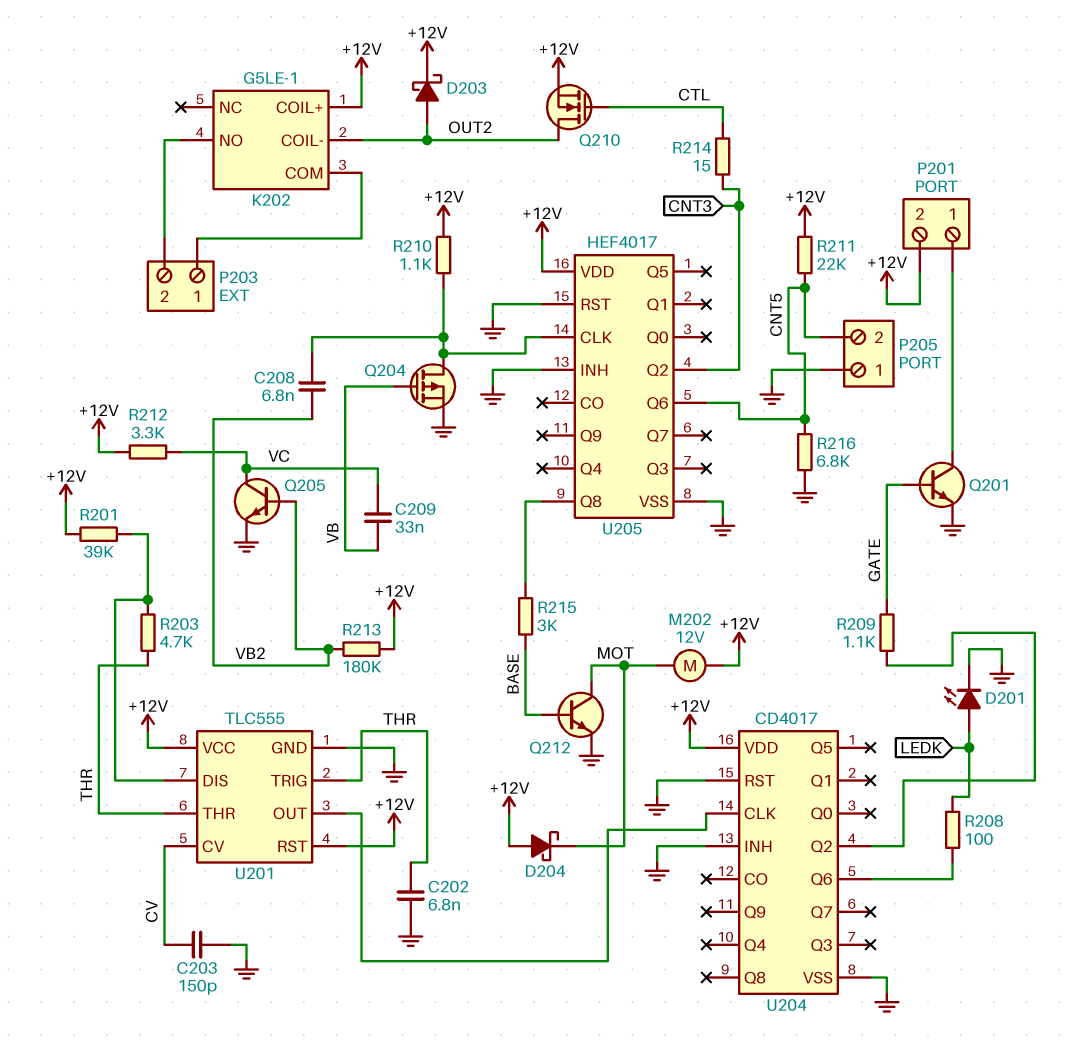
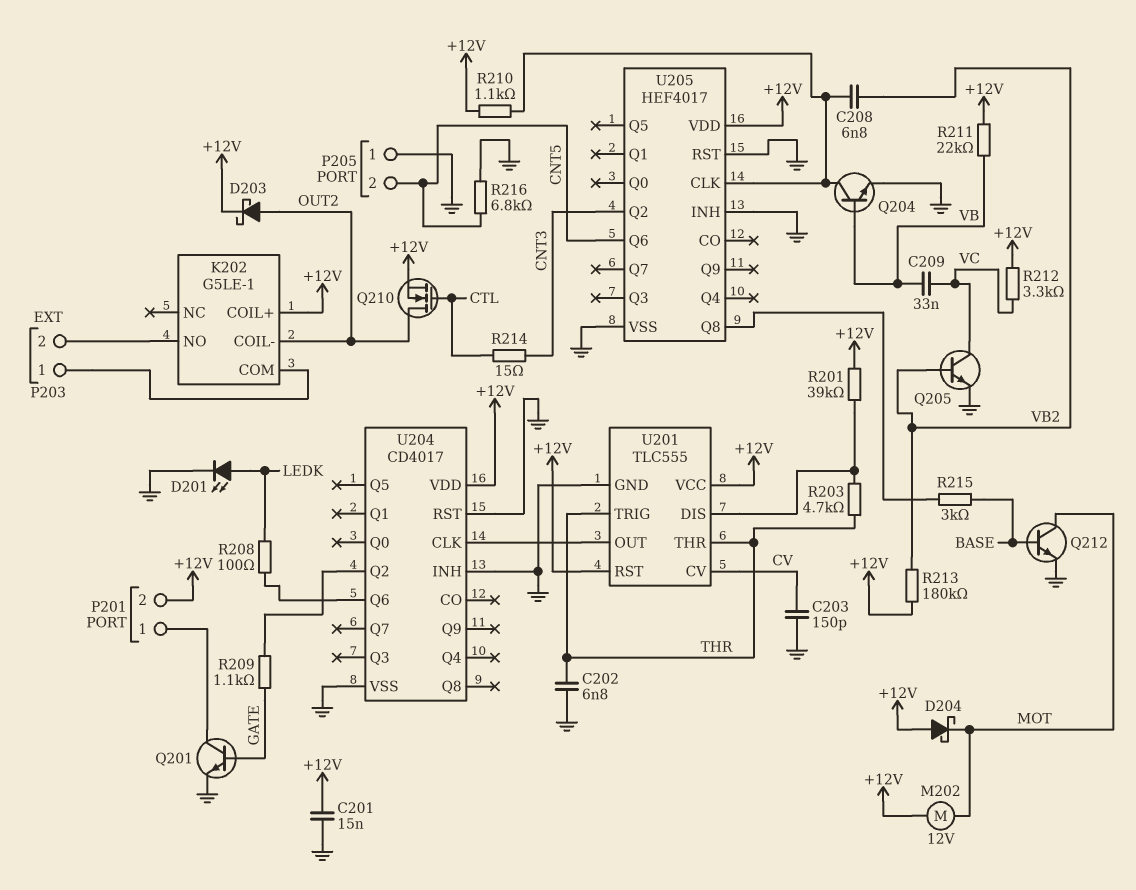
C201: none -> 15nF (+12V, GND)
Q204: PMOS (G VB, D U205/CLK, S GND) -> NPN (B VB, C U205/CLK, E GND)
R211: 22k (+12V, CNT5) -> 22k (+12V, VB)

